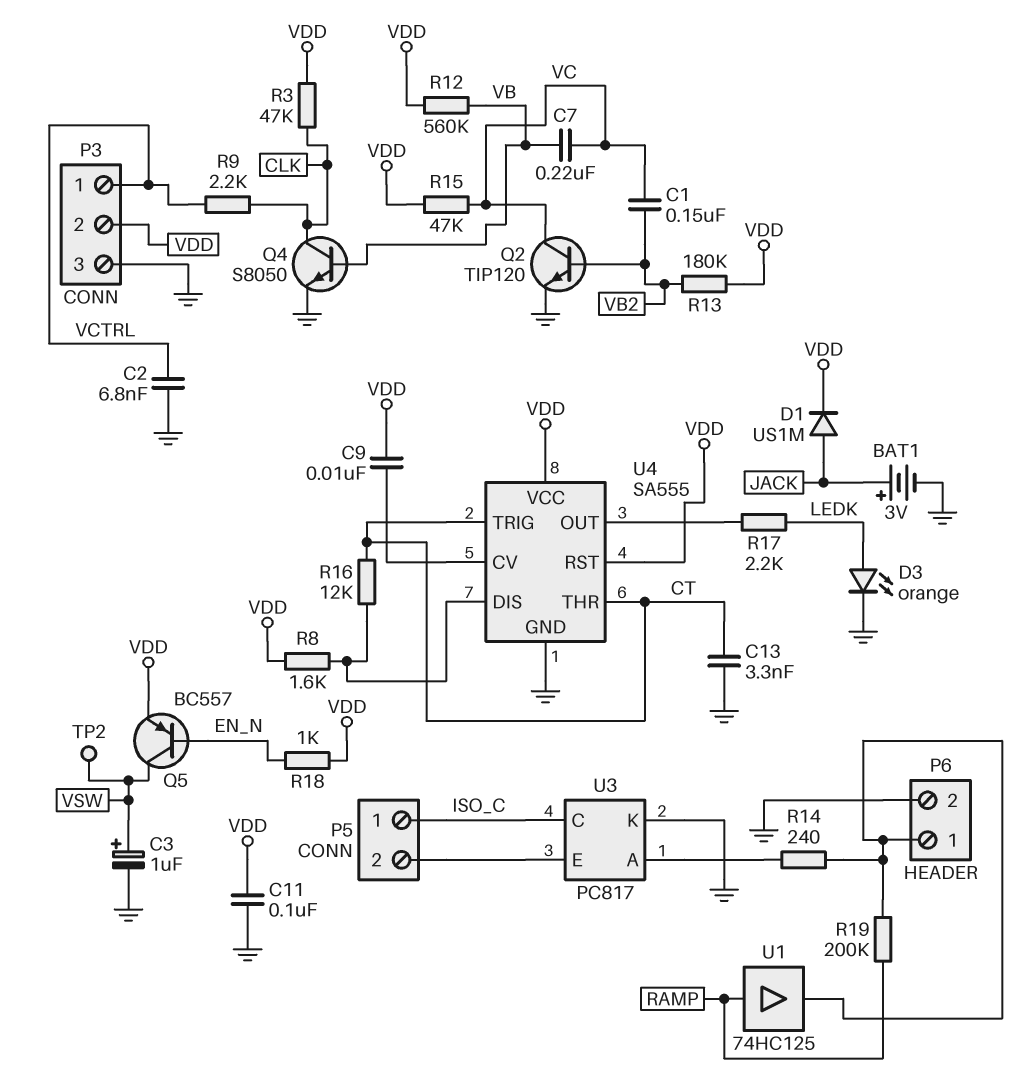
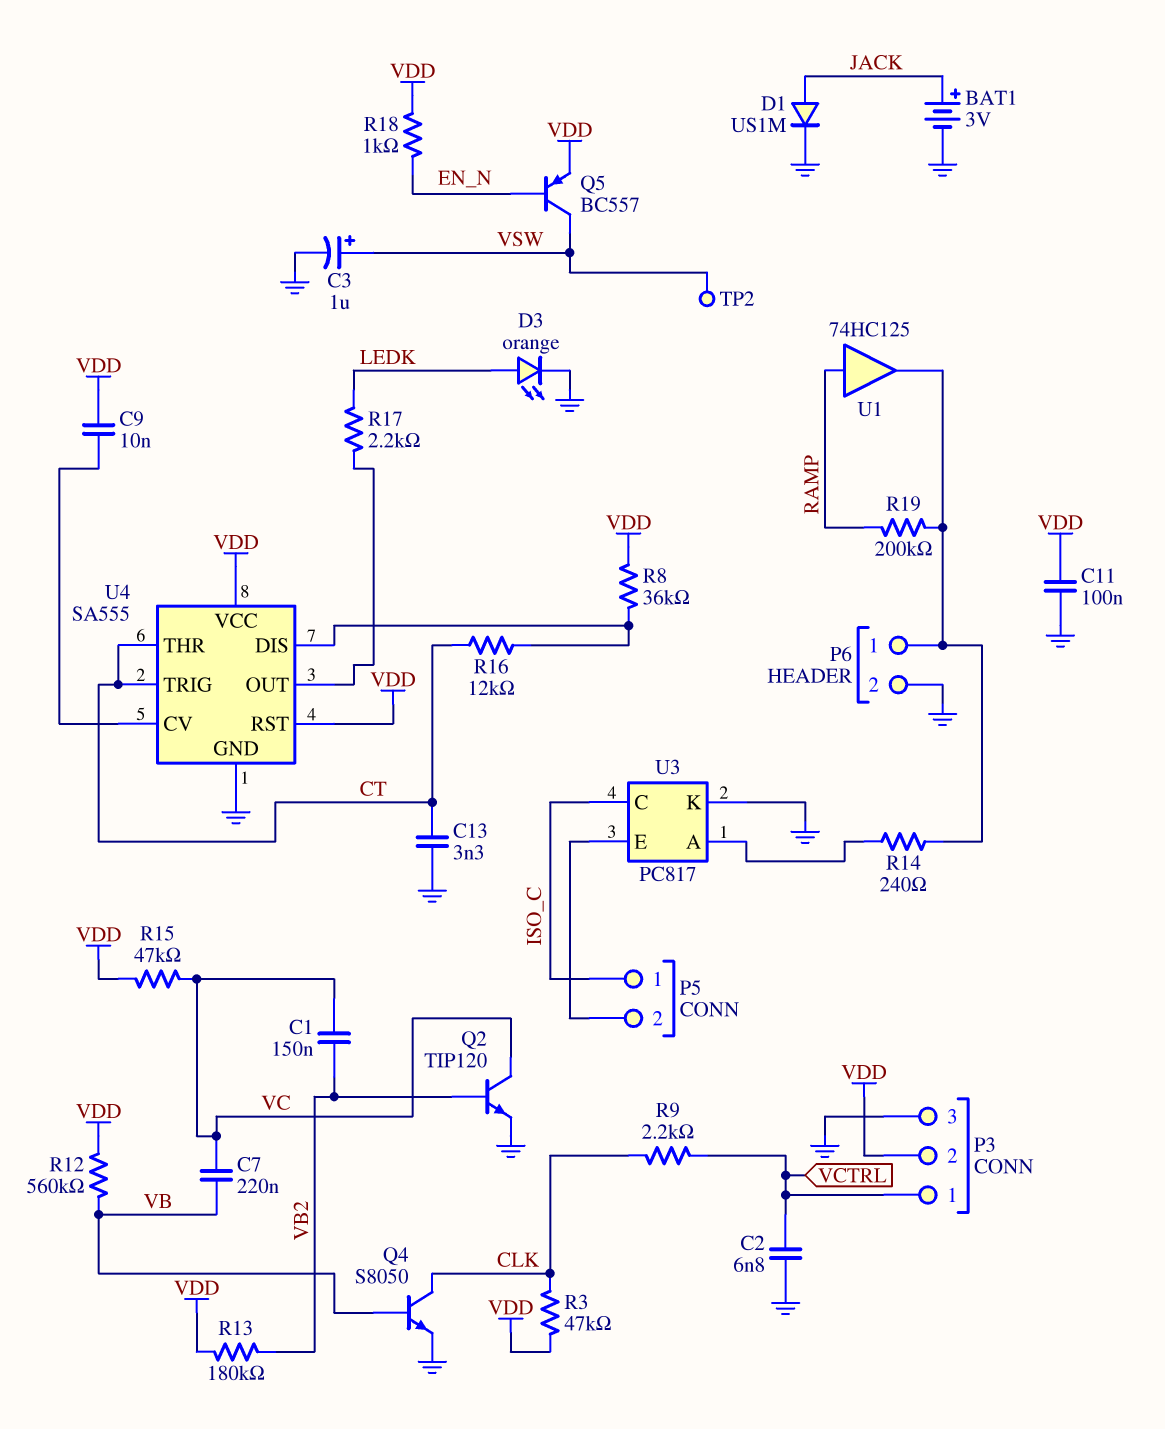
D1: diode US1M (A JACK, K VDD) -> diode US1M (A JACK, K GND)
R8: 1.6k (U4/DIS, VDD) -> 36k (U4/DIS, VDD)

